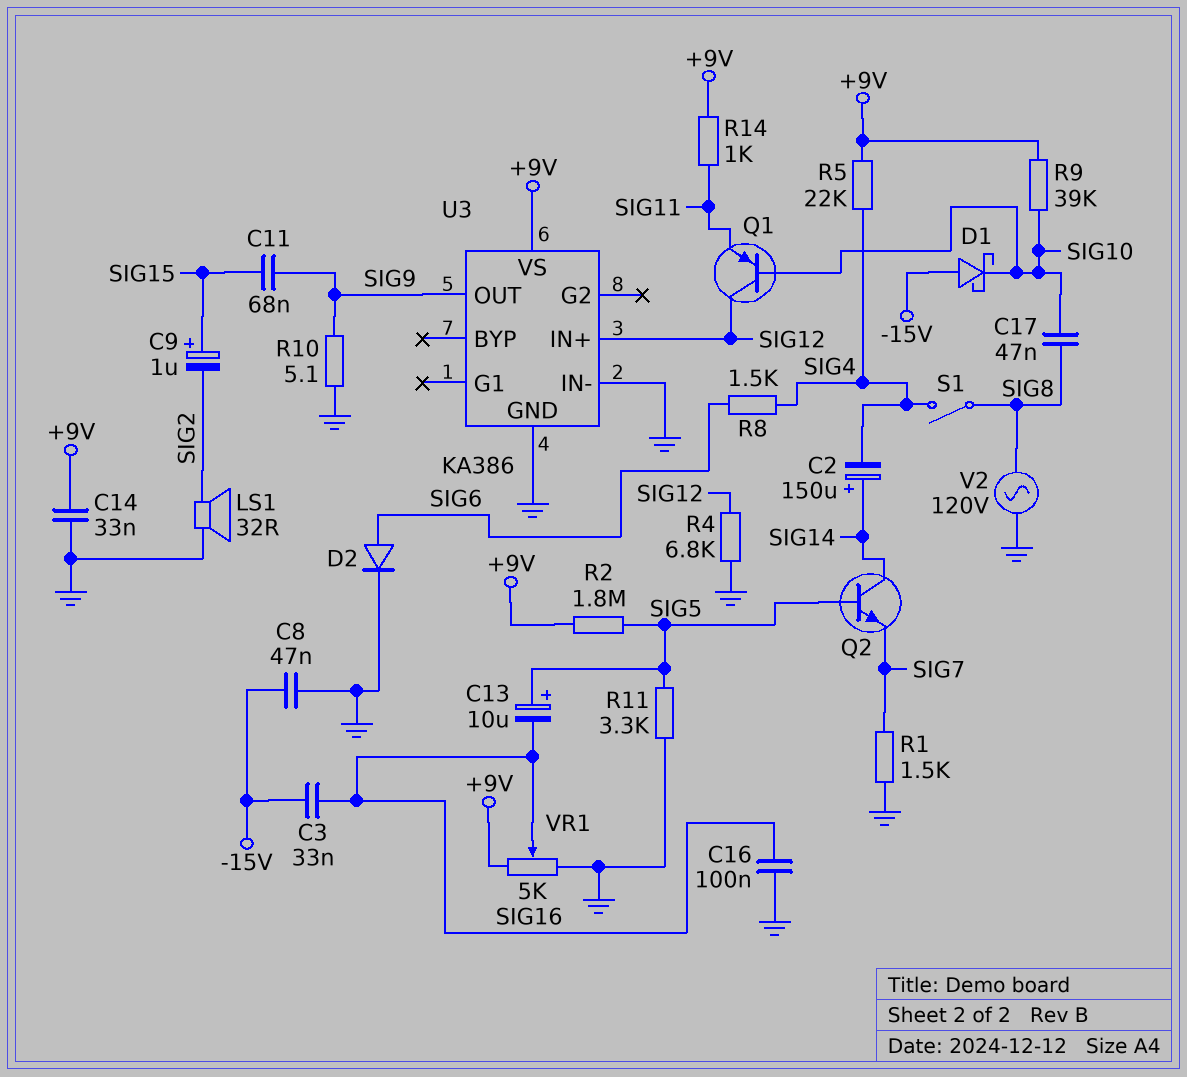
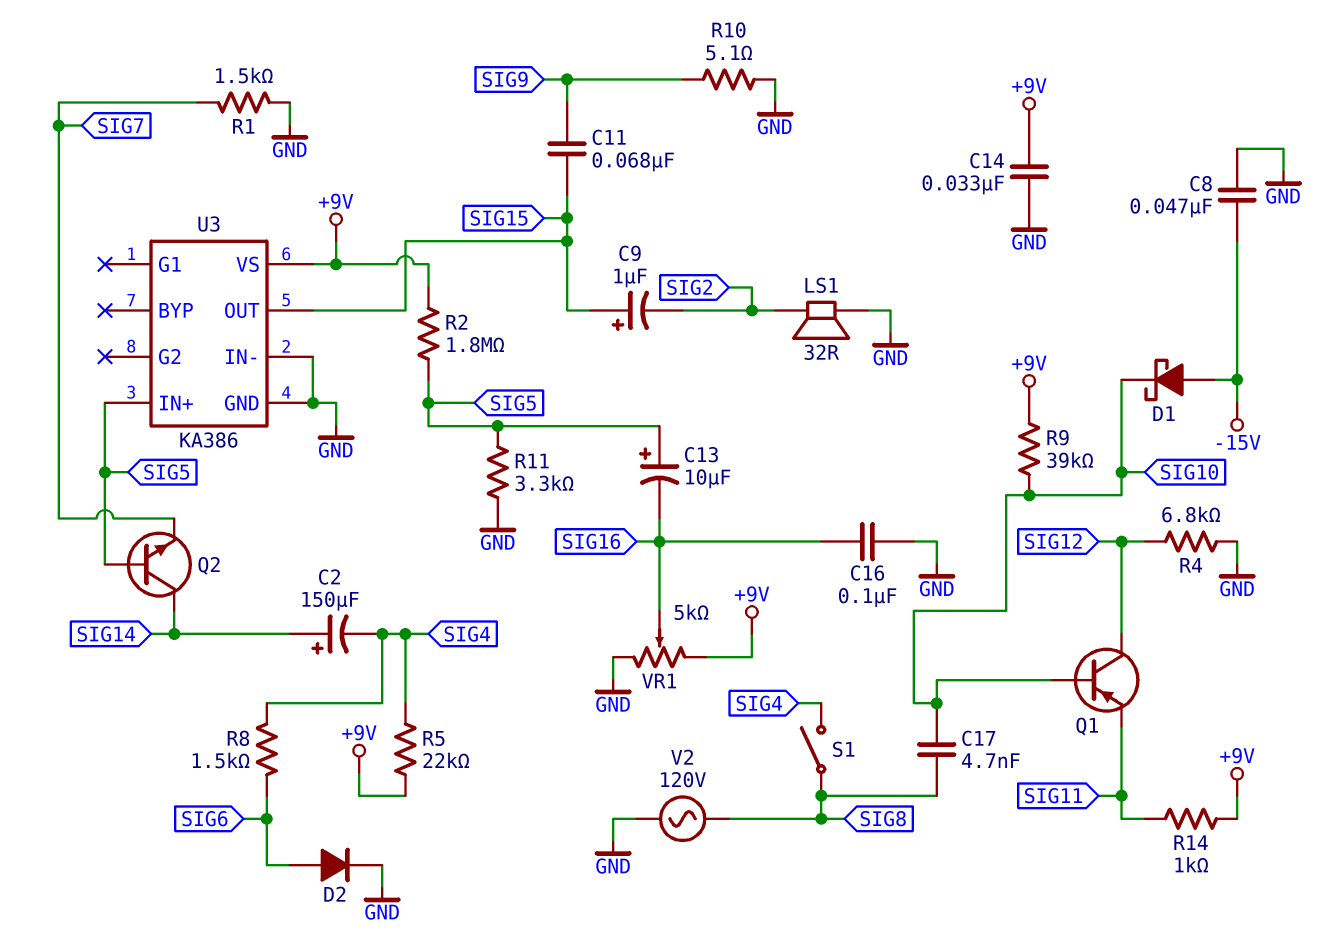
C3: 33nF (-15V, SIG16) -> none
C17: 47nF (SIG8, SIG10) -> 4.7nF (SIG8, SIG10)
U3 pin IN+: SIG12 -> SIG5
U3 pin OUT: SIG9 -> SIG15

